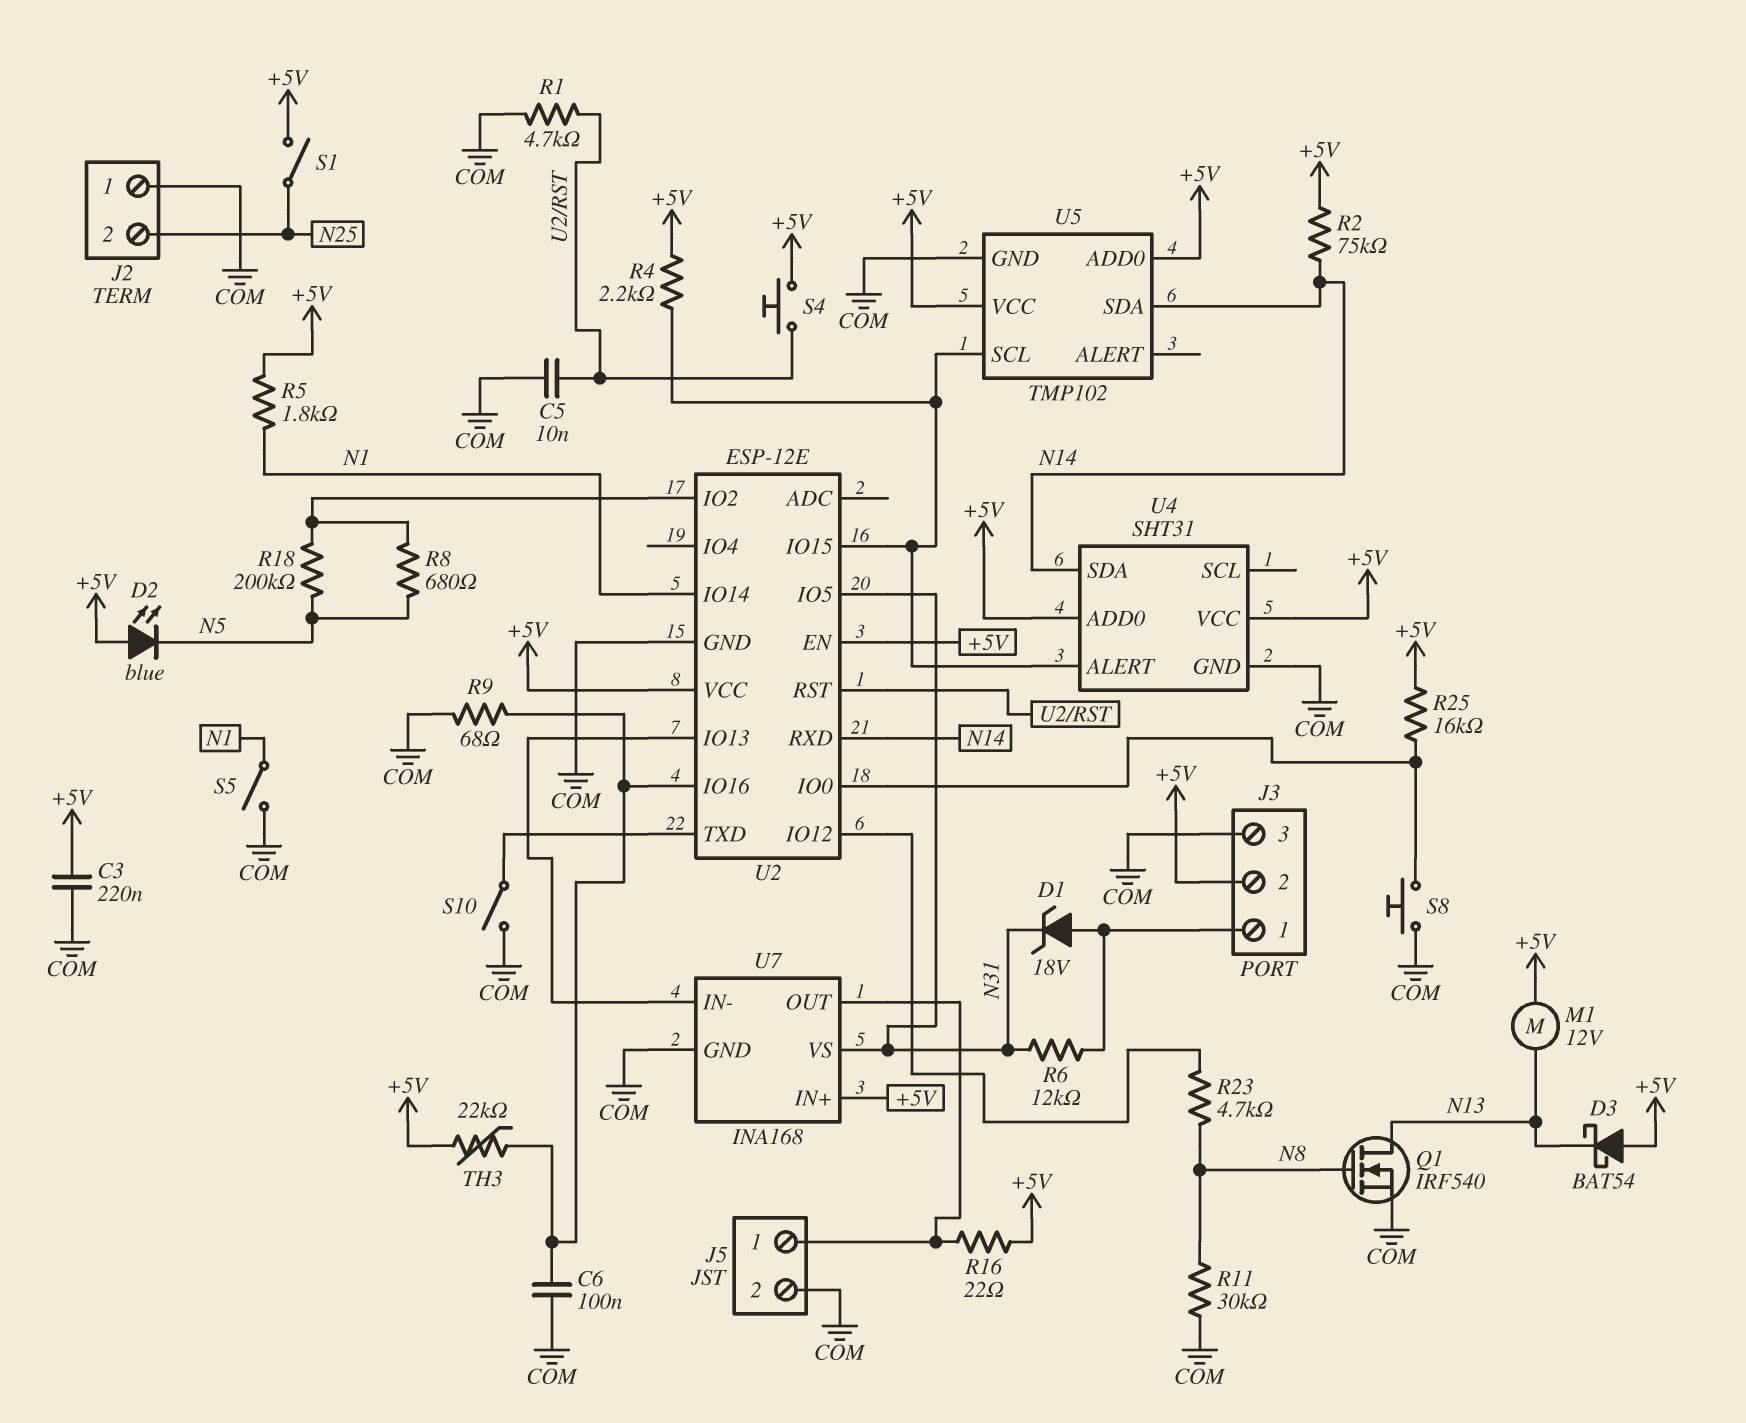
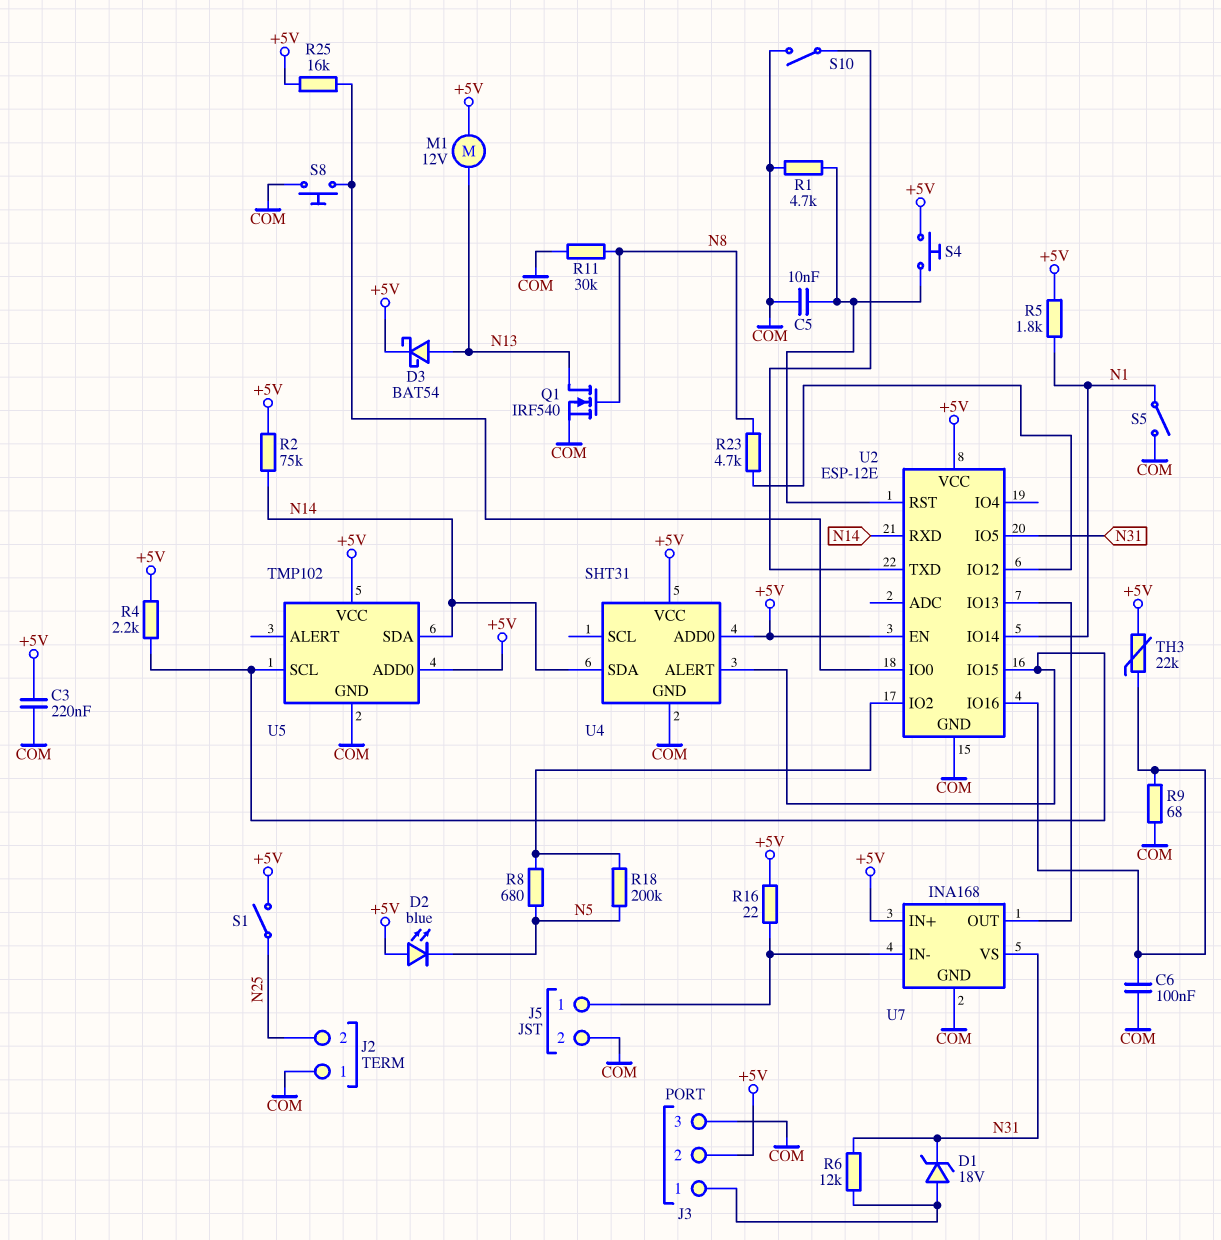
D3: schottky BAT54 (A +5V, K N13) -> schottky BAT54 (A N13, K +5V)
U7 pin IN-: U2/IO13 -> J5/1
U7 pin OUT: J5/1 -> U2/IO13

